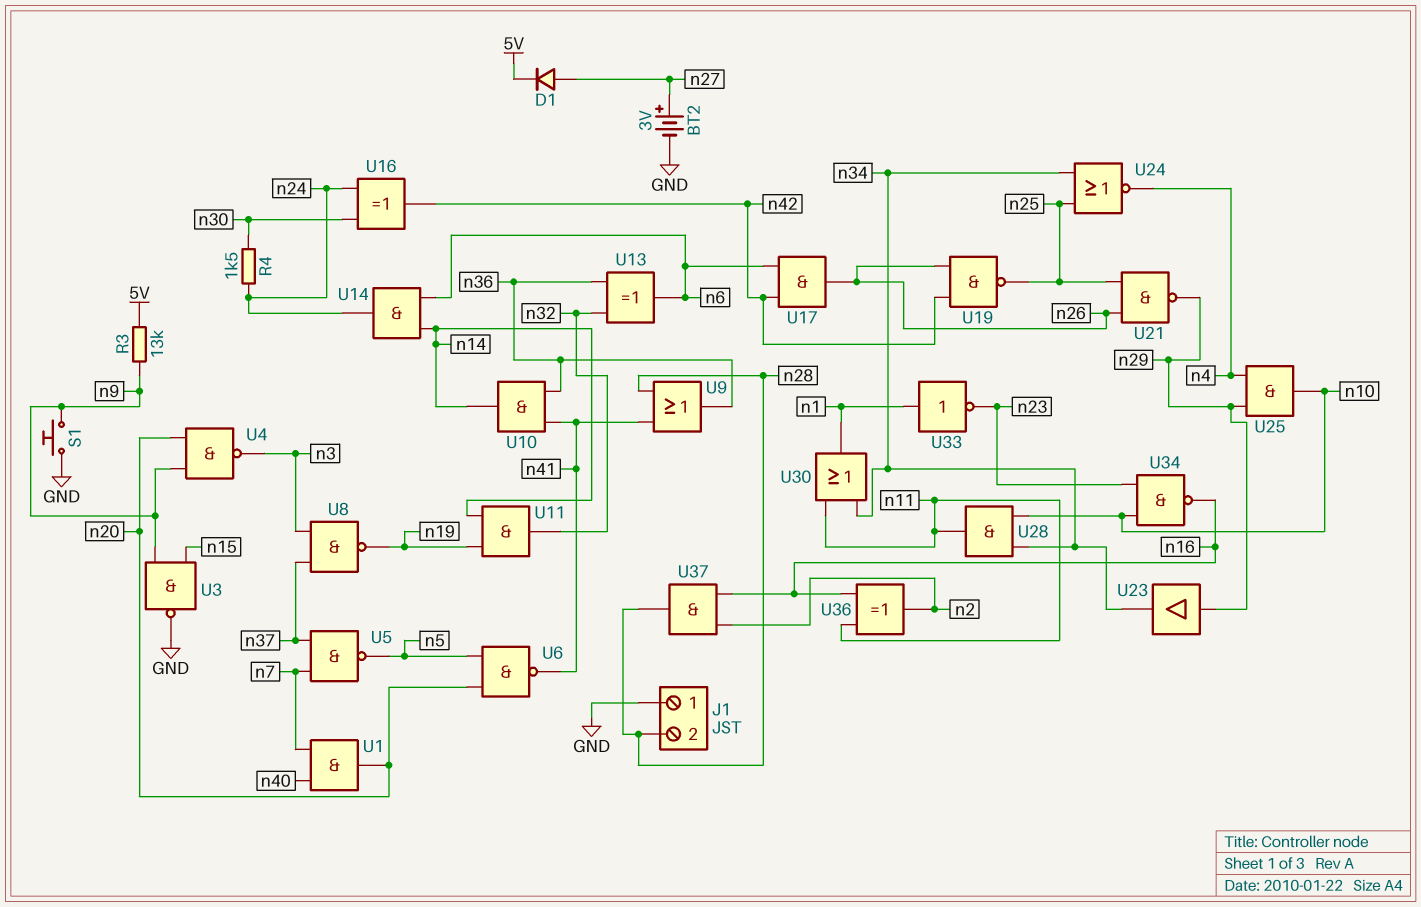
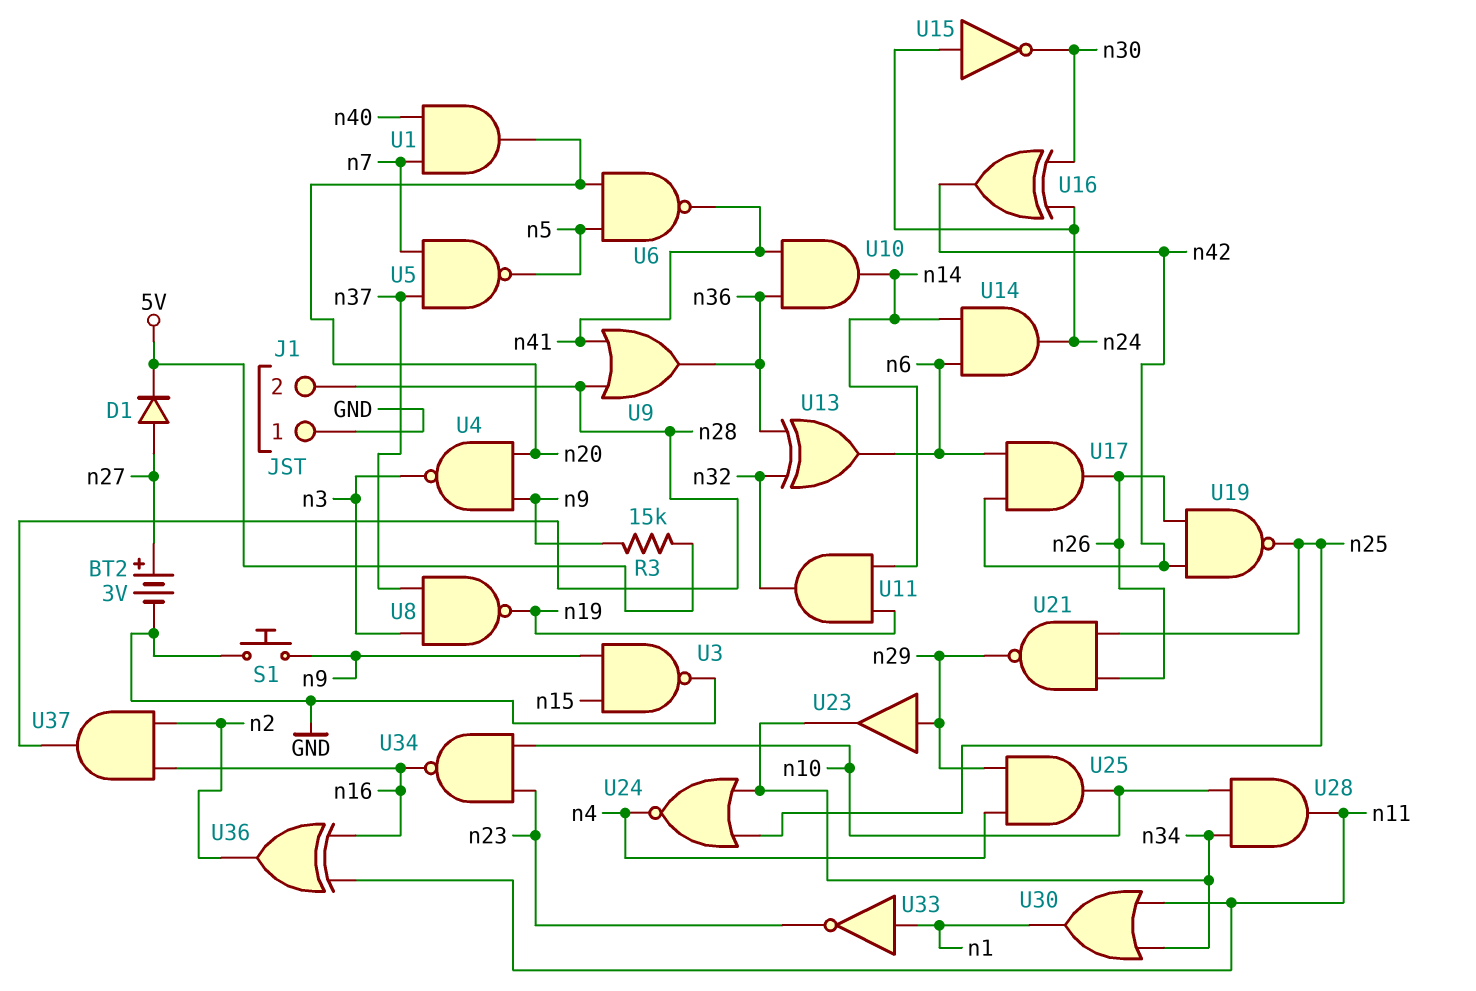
R3: 13k (5V, n9) -> 15k (5V, n9)
R4: 1.5k (n24, n30) -> none
U15: none -> NOT (in n24, out n30)

